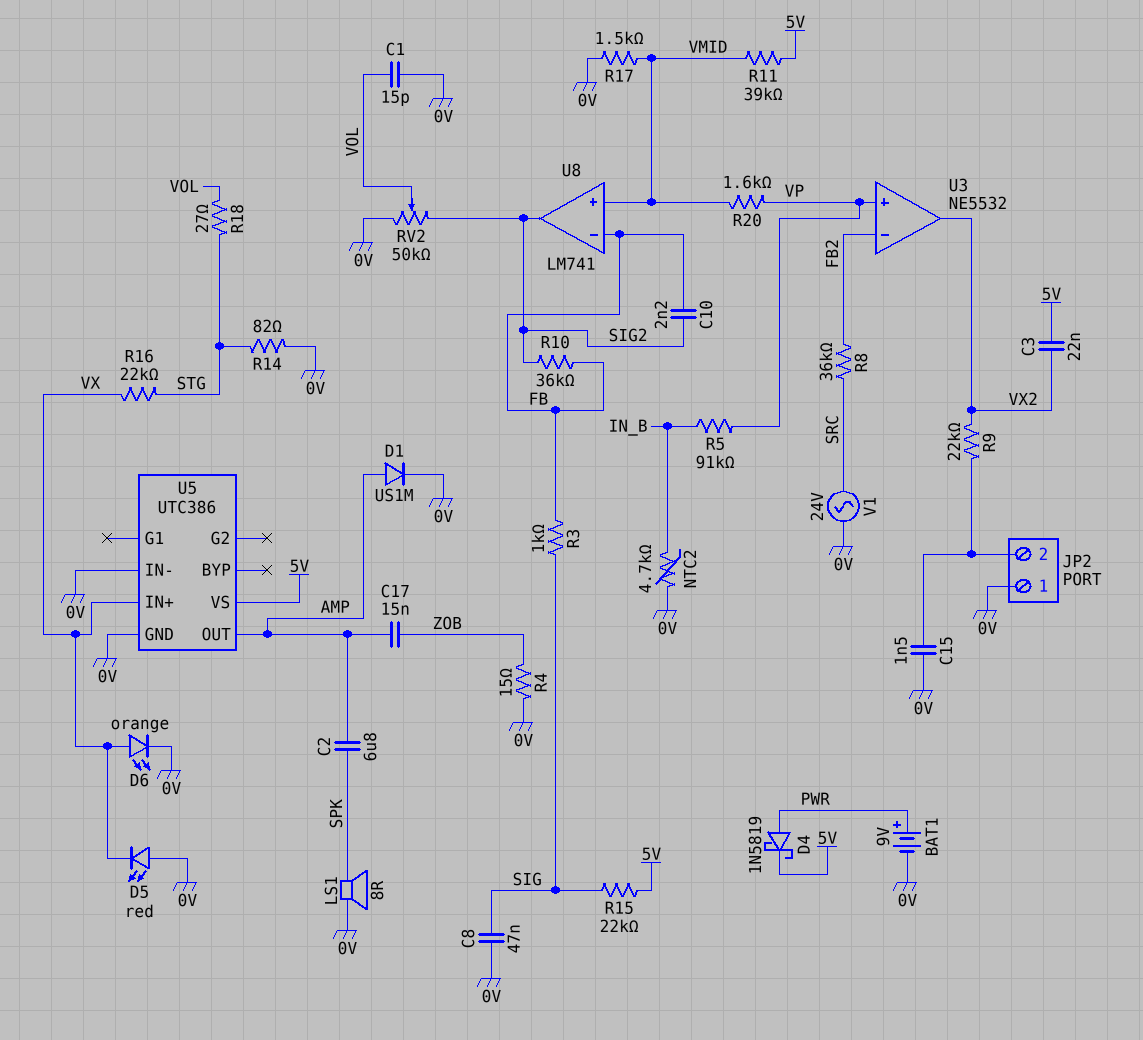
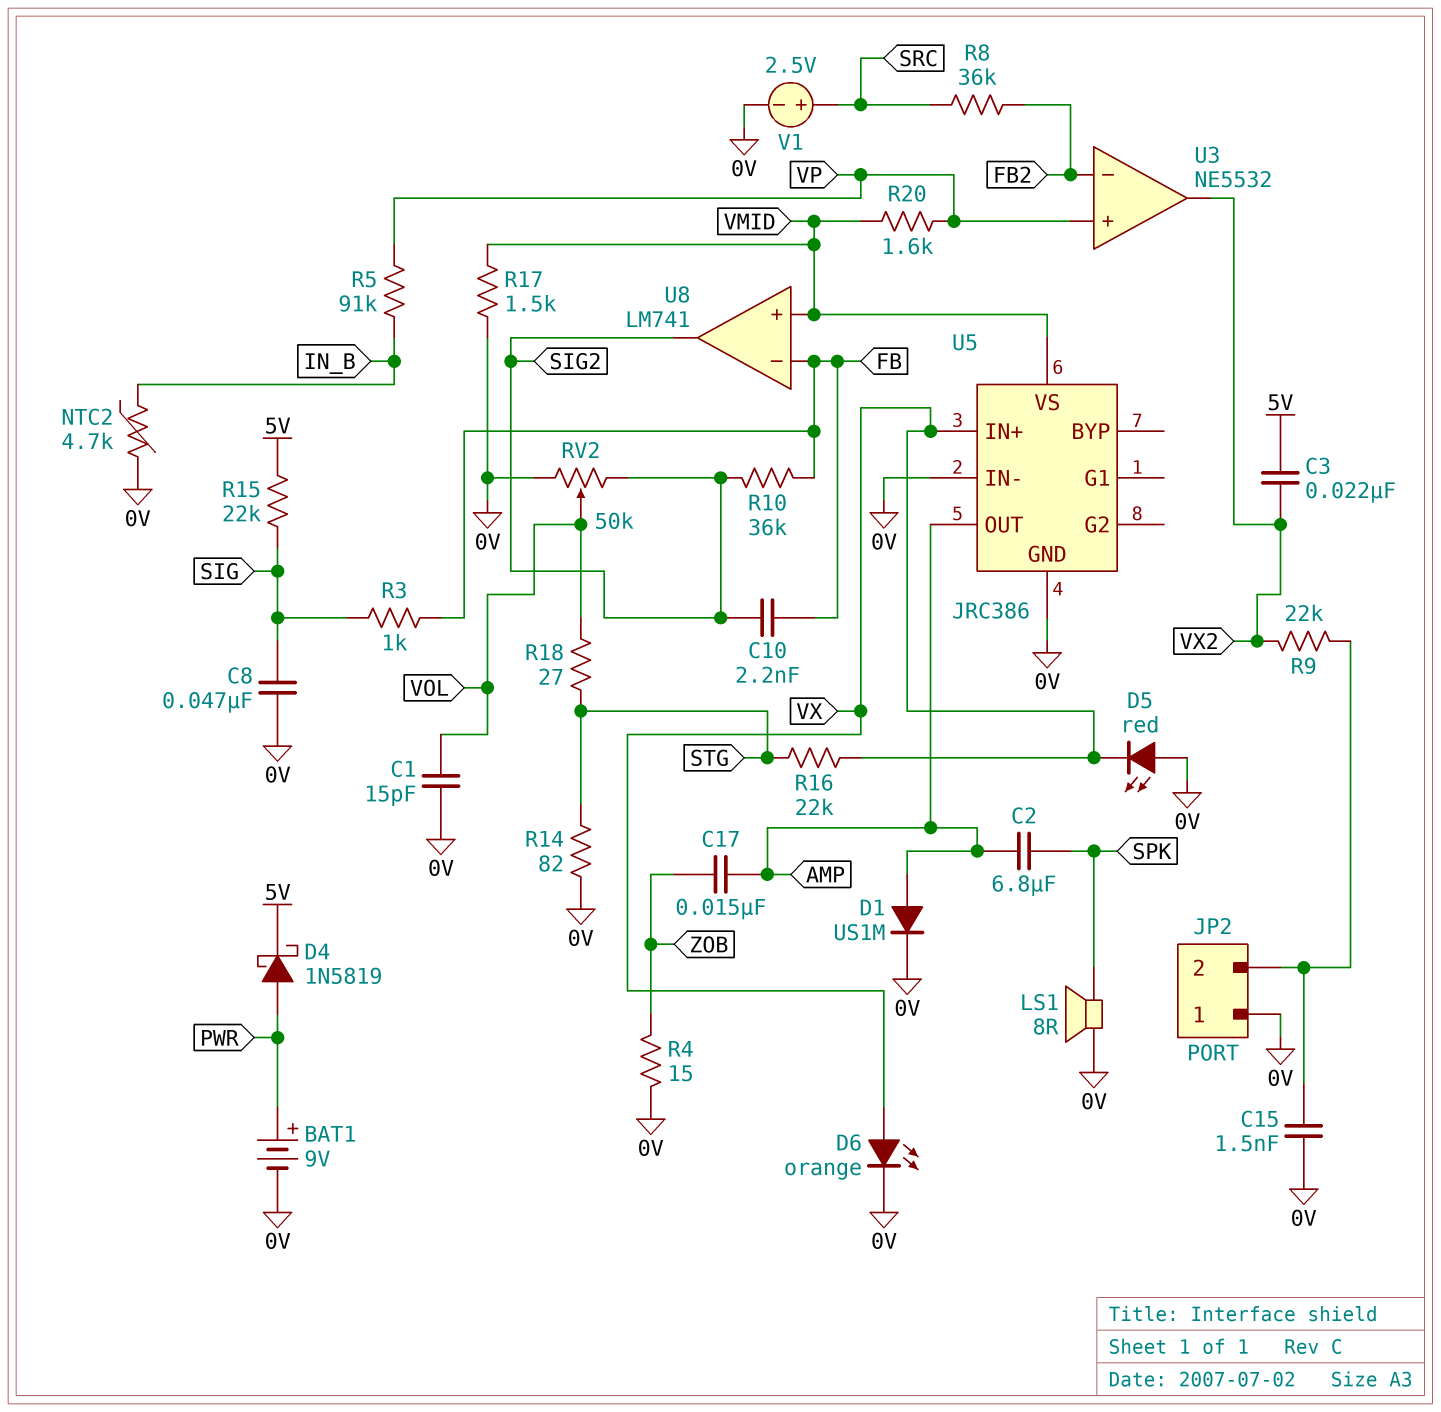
R11: 39k (5V, VMID) -> none
U5: UTC386 -> JRC386
U5 pin VS: 5V -> VMID
V1: AC 24V (0V, SRC) -> 2.5V (plus SRC, minus 0V)

